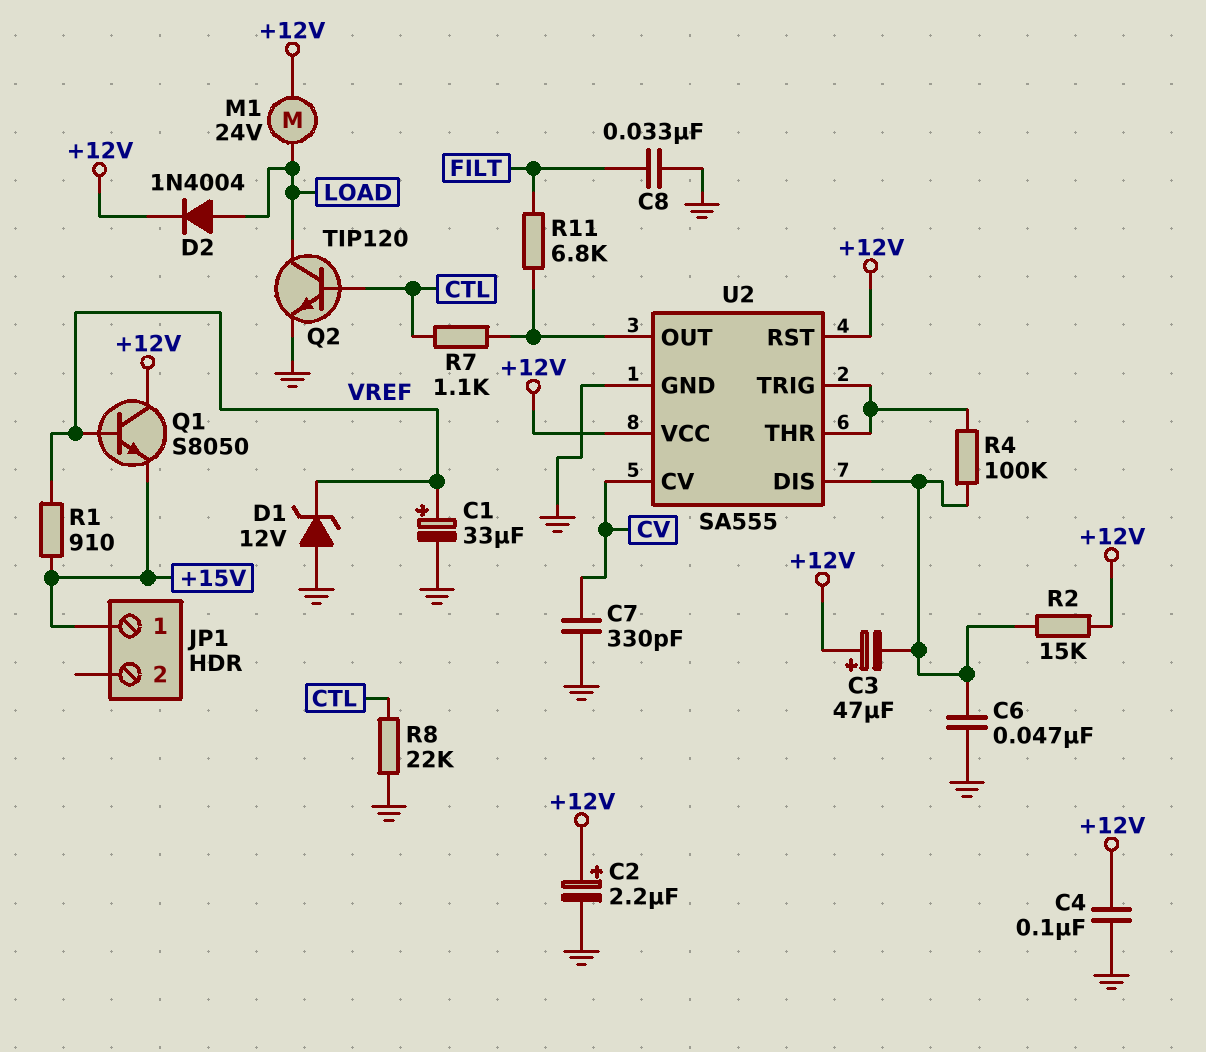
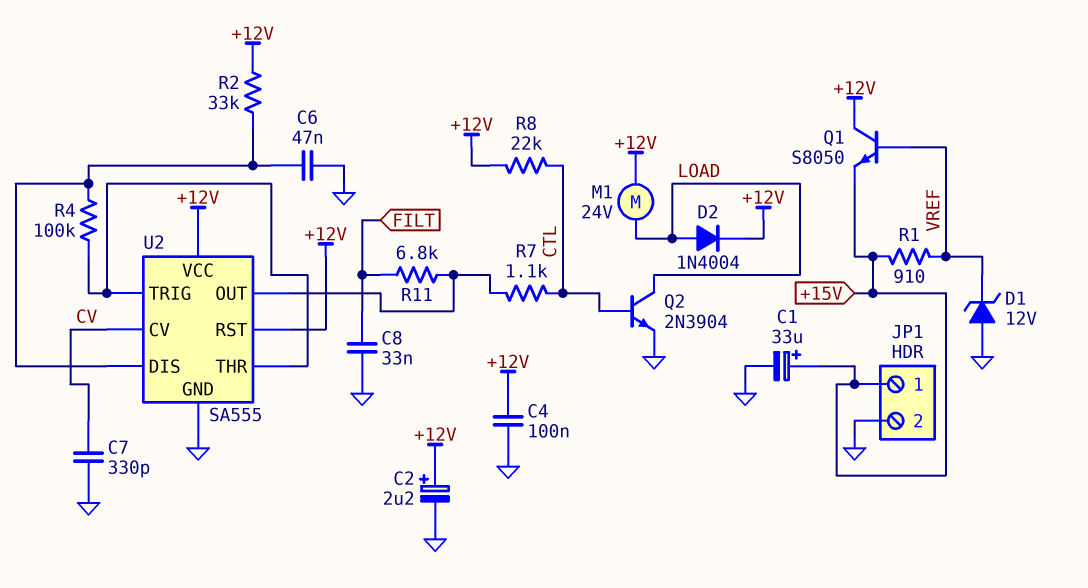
C1: 33uF (plus VREF, minus GND) -> 33uF (plus +15V, minus GND)
C3: 47uF (plus +12V, minus U2/DIS) -> none
JP1 pin 2: none -> GND
Q2: NPN TIP120 (B CTL, C LOAD, E GND) -> NPN 2N3904 (B CTL, C LOAD, E GND)
R2: 15k (+12V, U2/DIS) -> 33k (+12V, U2/DIS)
R8: 22k (CTL, GND) -> 22k (+12V, CTL)

